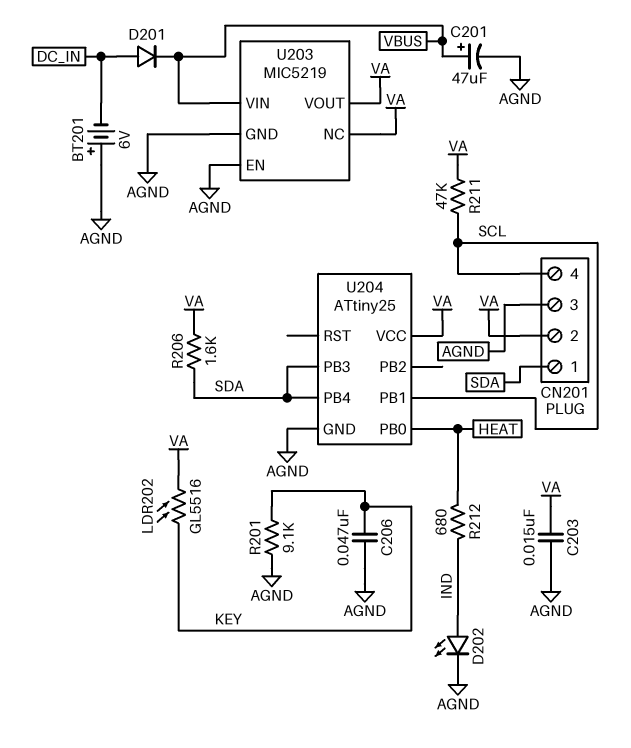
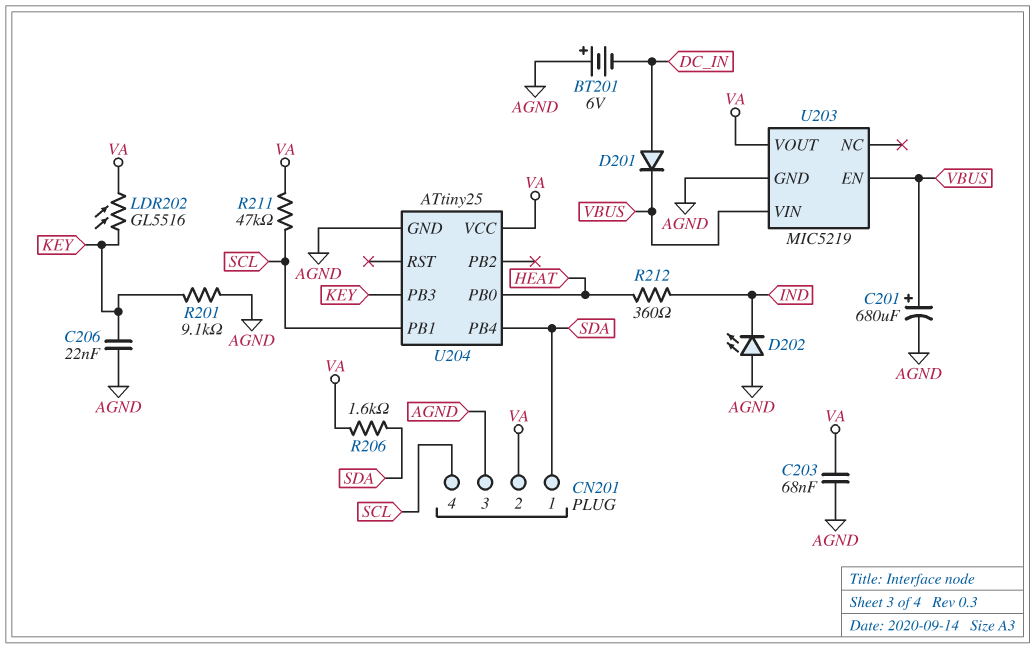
C201: 47uF (plus VBUS, minus AGND) -> 680uF (plus VBUS, minus AGND)
C203: 15nF (AGND, VA) -> 68nF (AGND, VA)
C206: 47nF (AGND, KEY) -> 22nF (AGND, KEY)
D202: LED (A IND, K AGND) -> LED (A AGND, K IND)
R212: 680 (HEAT, IND) -> 360 (HEAT, IND)
U203 pin EN: AGND -> VBUS
U203 pin NC: VA -> none
U204 pin PB3: SDA -> KEY

